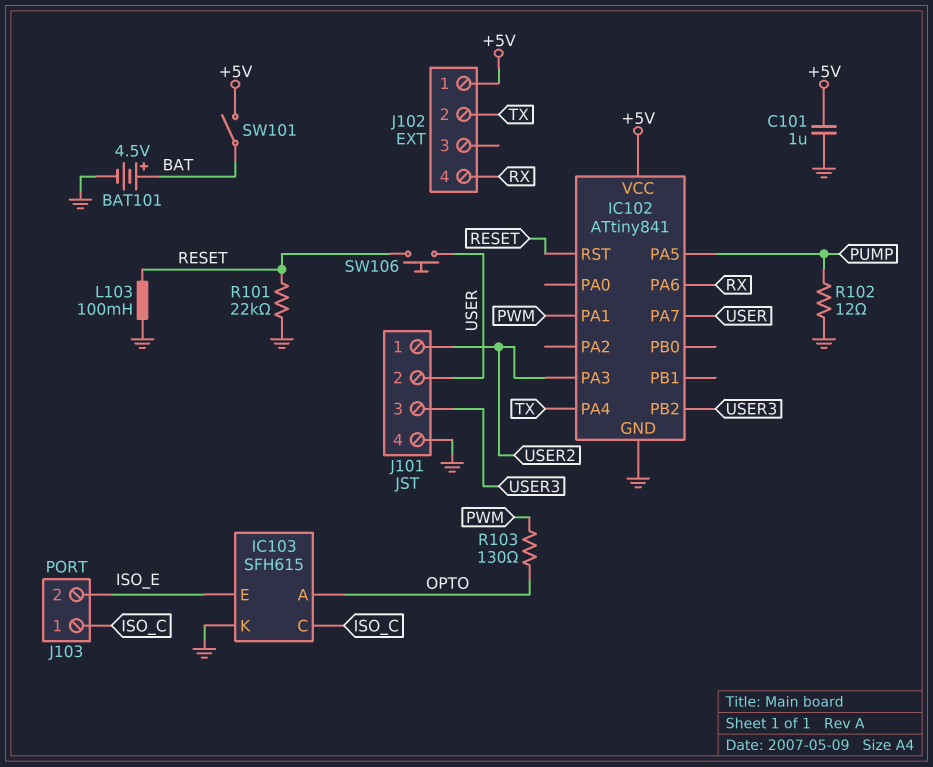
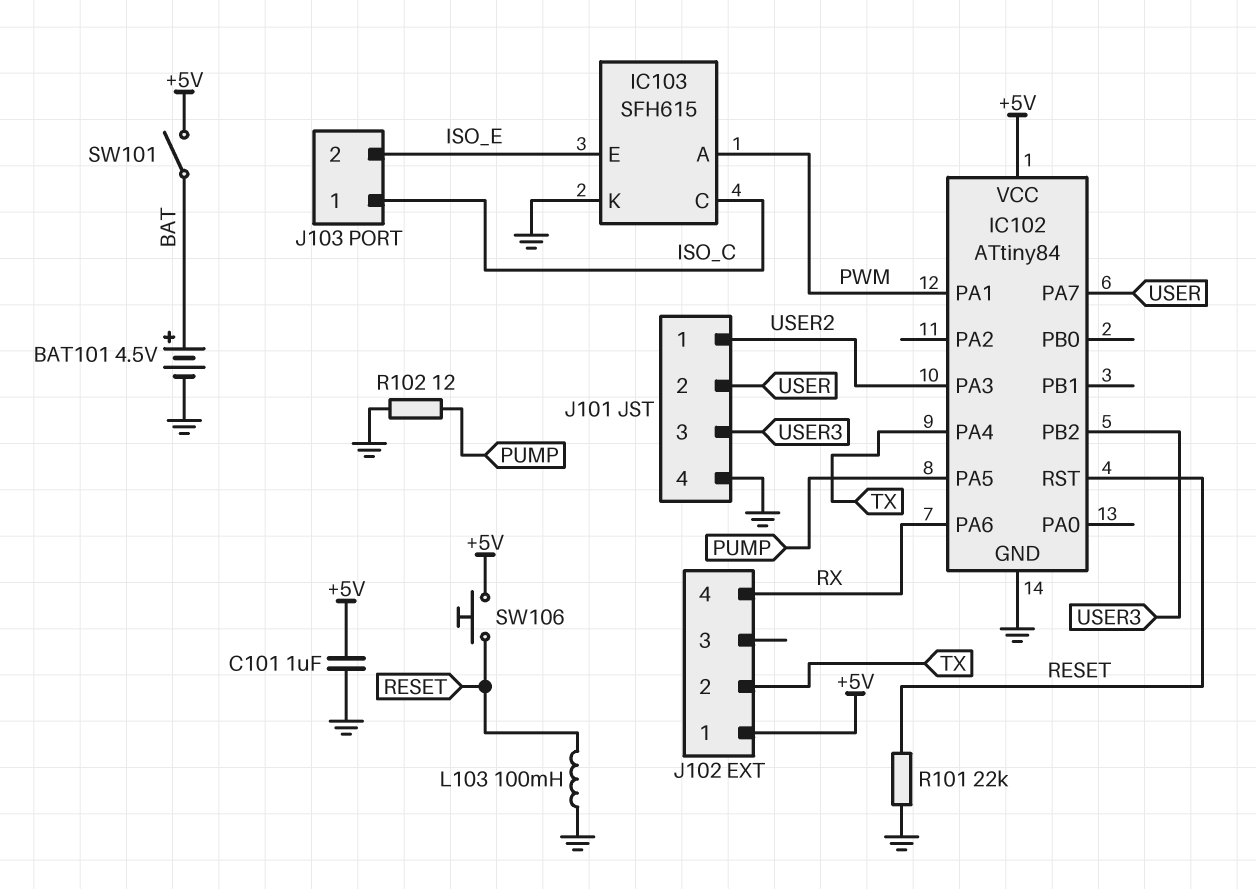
IC102: ATtiny841 -> ATtiny84
IC103 pin A: OPTO -> PWM
R103: 130 (OPTO, PWM) -> none
SW106: button (RESET, USER) -> button (+5V, RESET)

